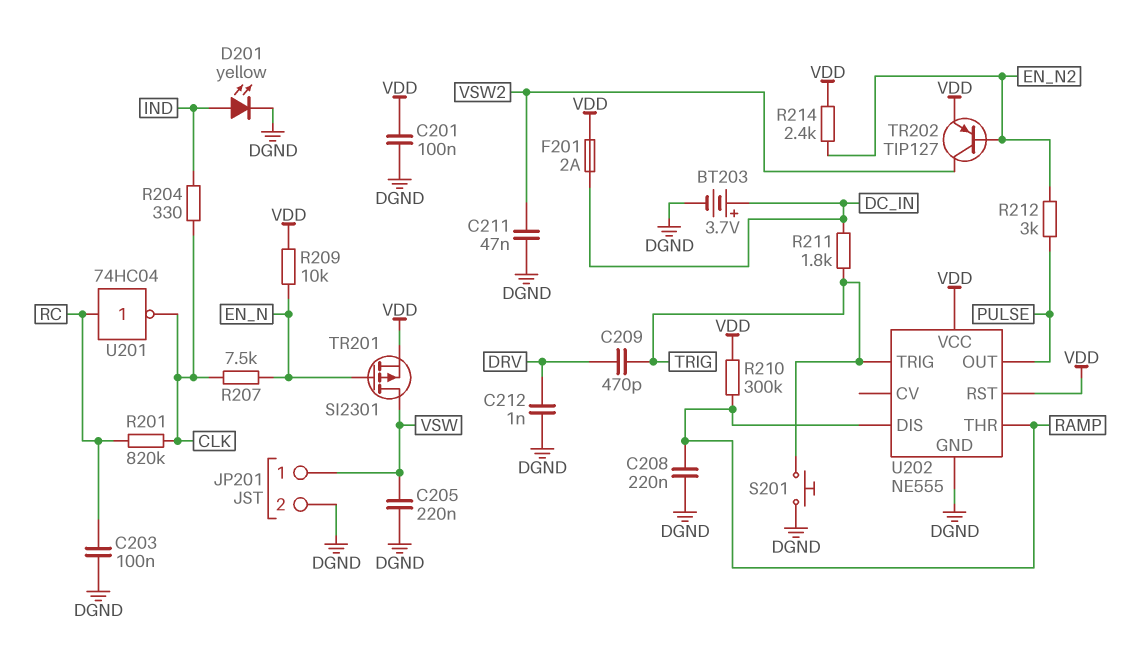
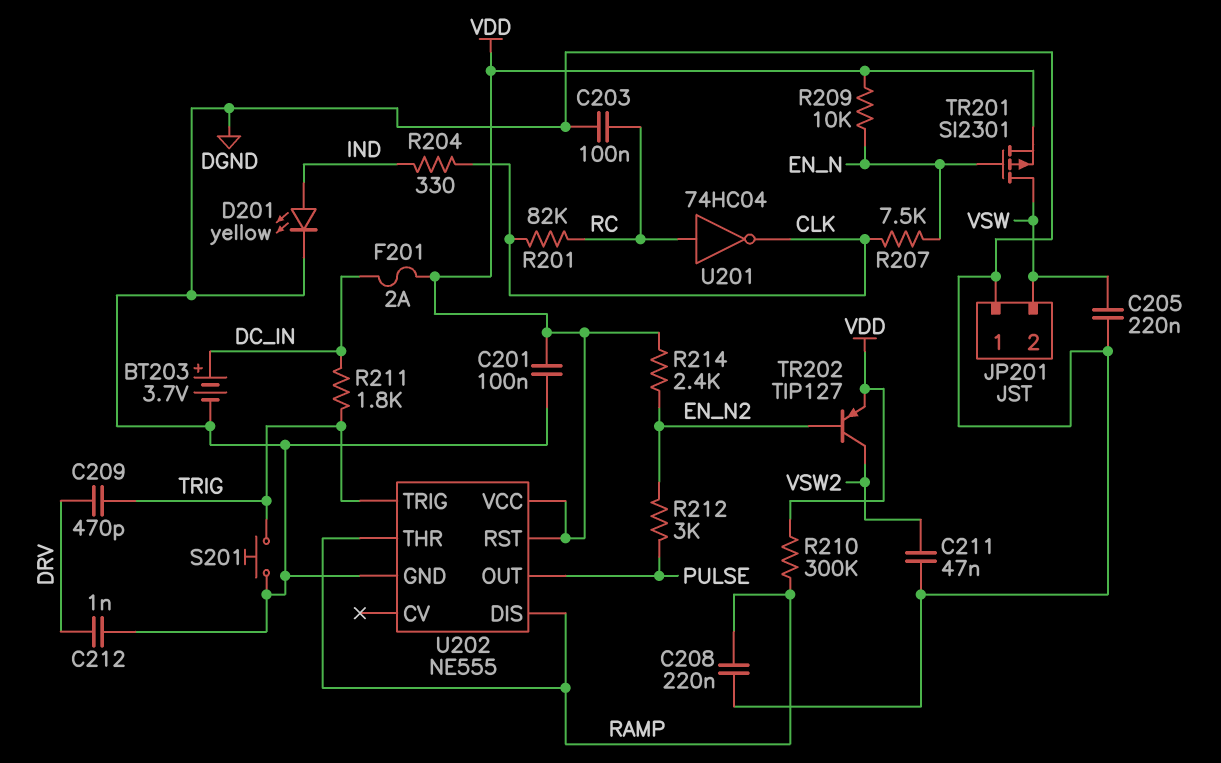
JP201 pin 1: VSW -> DGND
JP201 pin 2: DGND -> VSW
R201: 820k (CLK, RC) -> 82k (CLK, RC)

